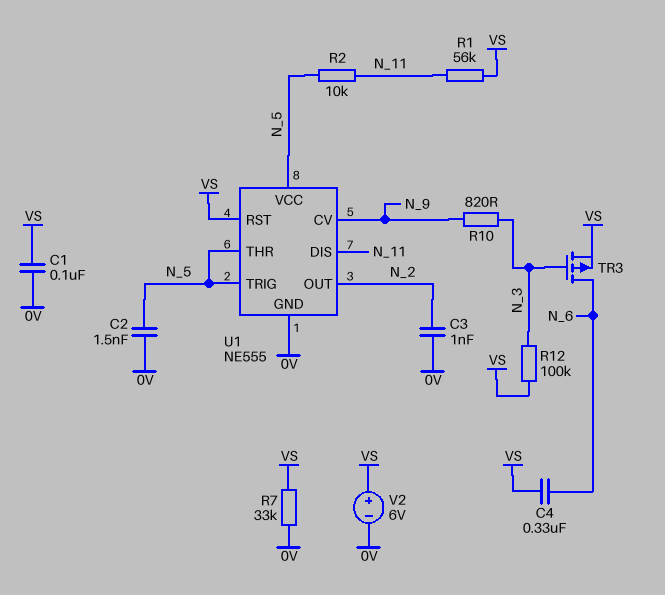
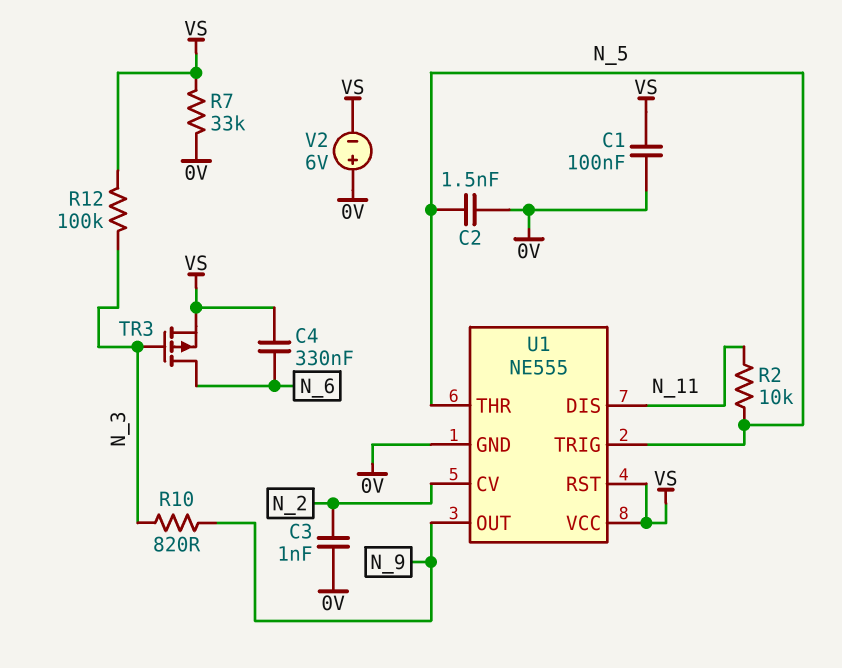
R1: 56k (N_11, VS) -> none
U1 pin CV: N_9 -> N_2
U1 pin OUT: N_2 -> N_9
U1 pin VCC: N_5 -> VS
V2: 6V (plus VS, minus 0V) -> 6V (plus 0V, minus VS)

